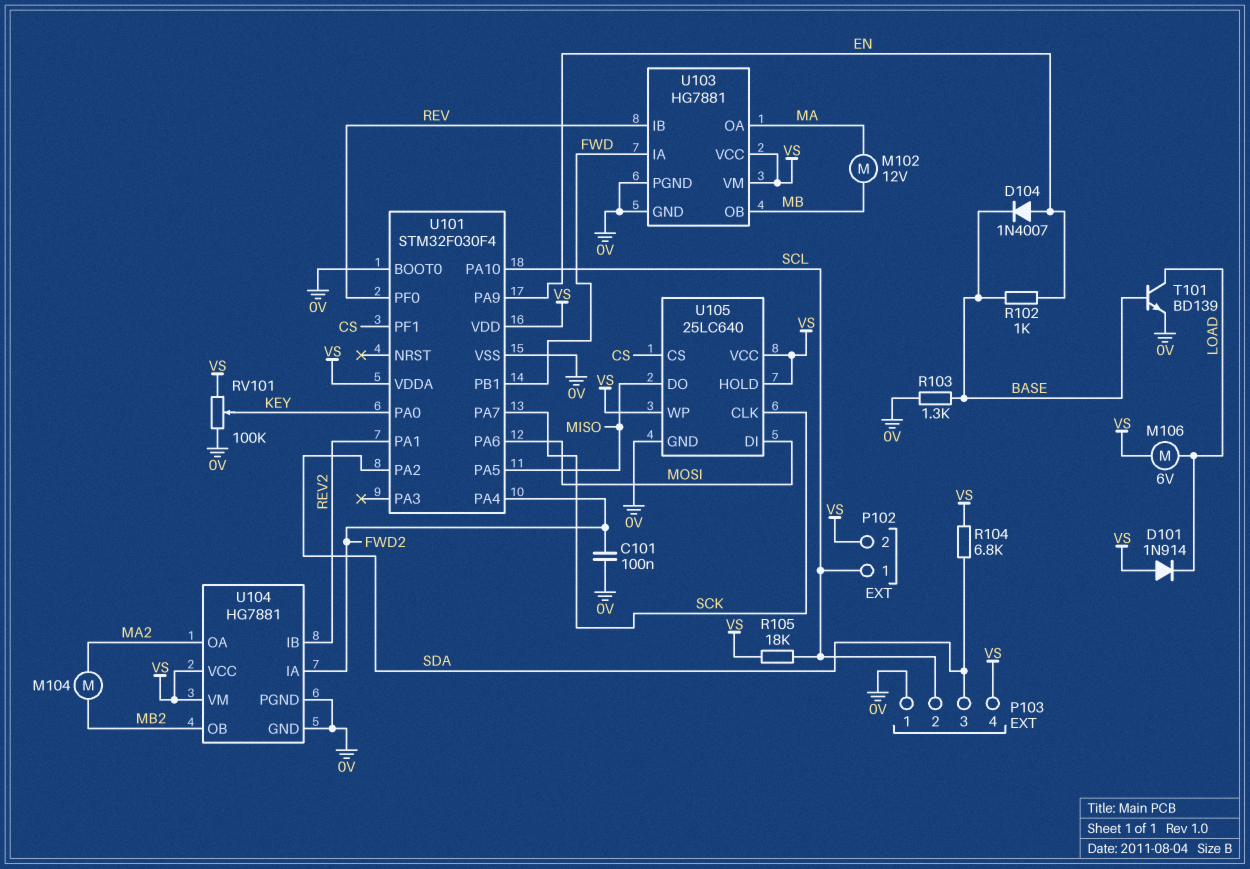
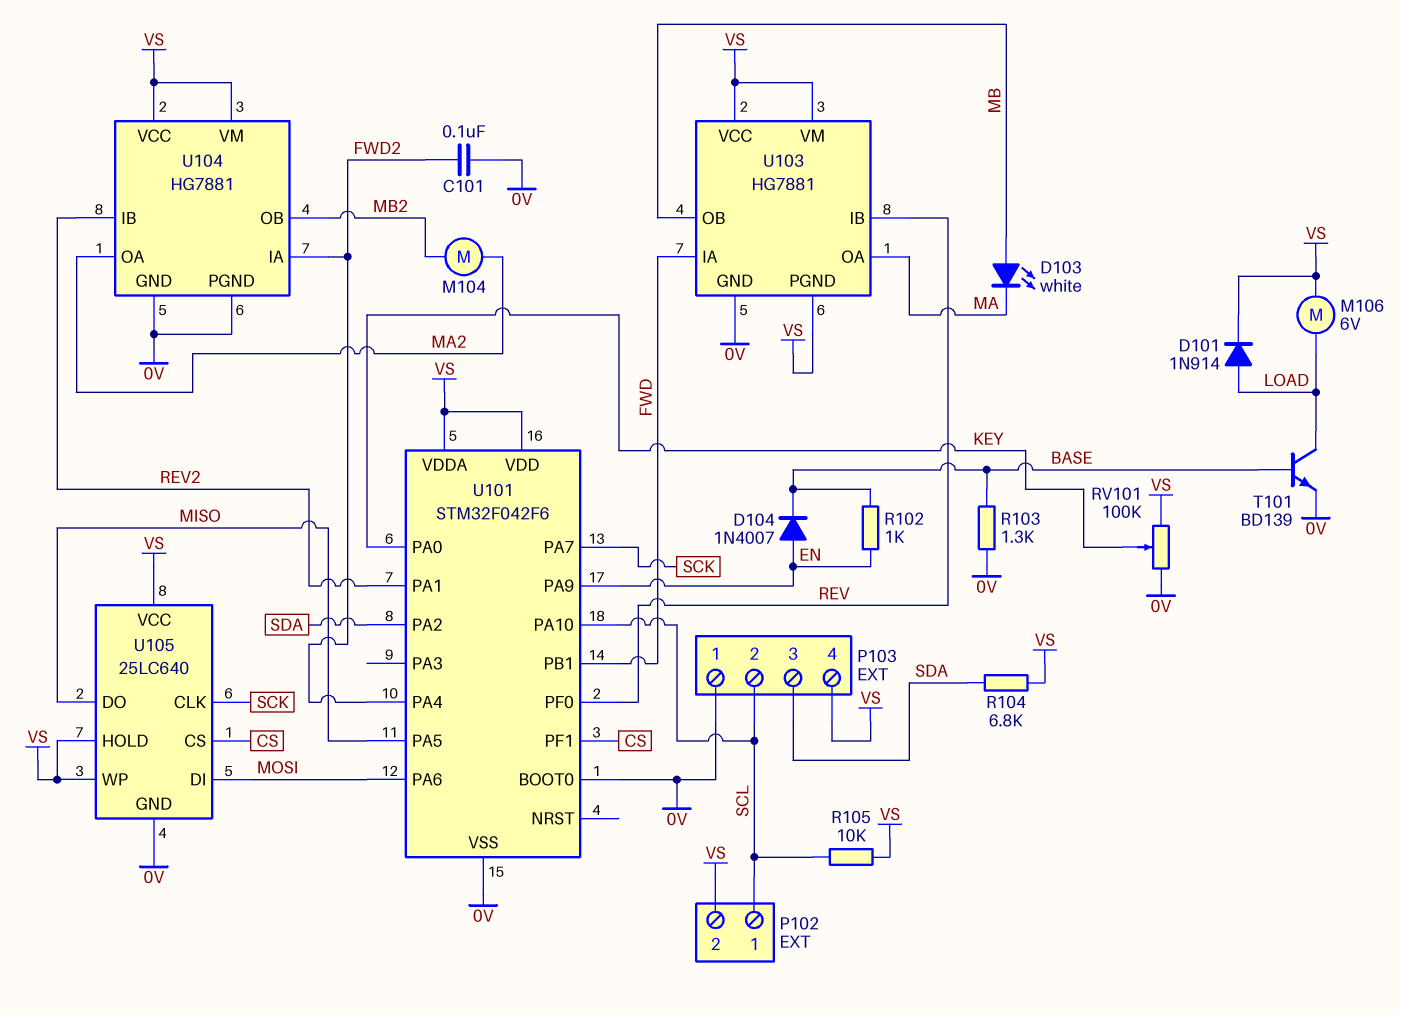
D101: diode 1N914 (A VS, K LOAD) -> diode 1N914 (A LOAD, K VS)
D103: none -> LED white (A MB, K MA)
M102: motor 12V (MA, MB) -> none
R105: 18k (SCL, VS) -> 10k (SCL, VS)
U101: STM32F030F4 -> STM32F042F6
U103 pin PGND: 0V -> VS

